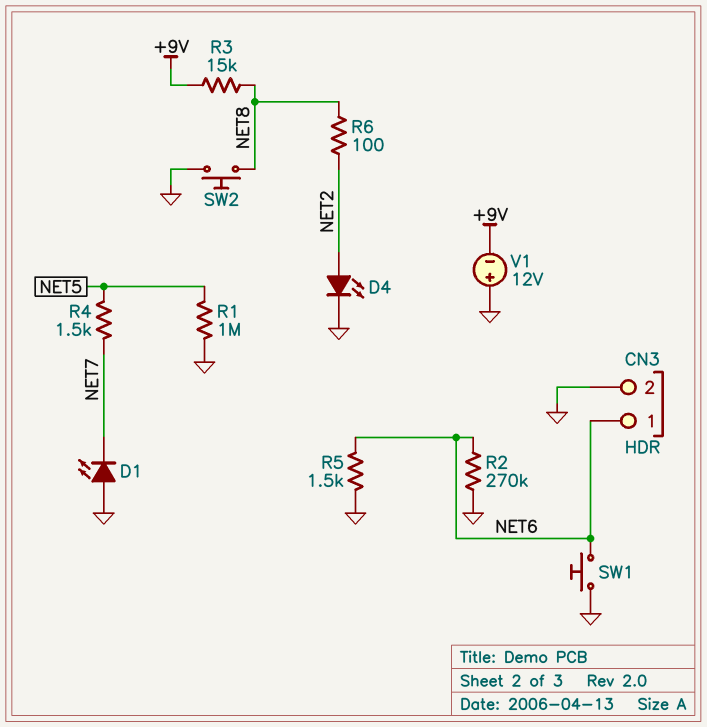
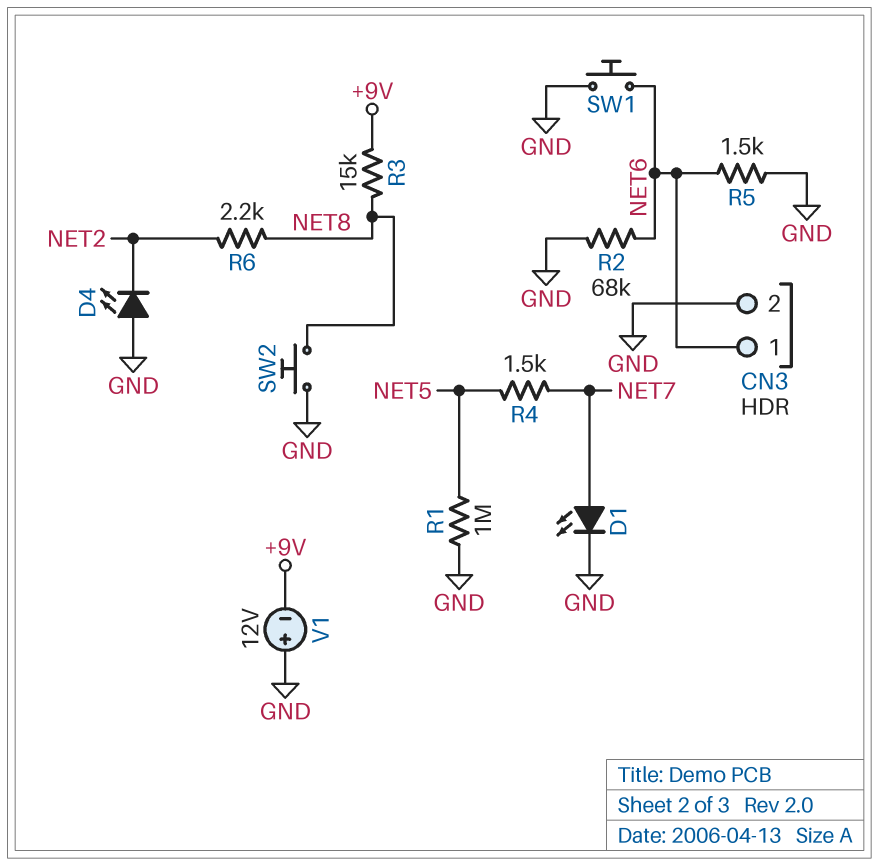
D1: LED (A GND, K NET7) -> LED (A NET7, K GND)
D4: LED (A NET2, K GND) -> LED (A GND, K NET2)
R2: 270k (GND, NET6) -> 68k (GND, NET6)
R6: 100 (NET2, NET8) -> 2.2k (NET2, NET8)

